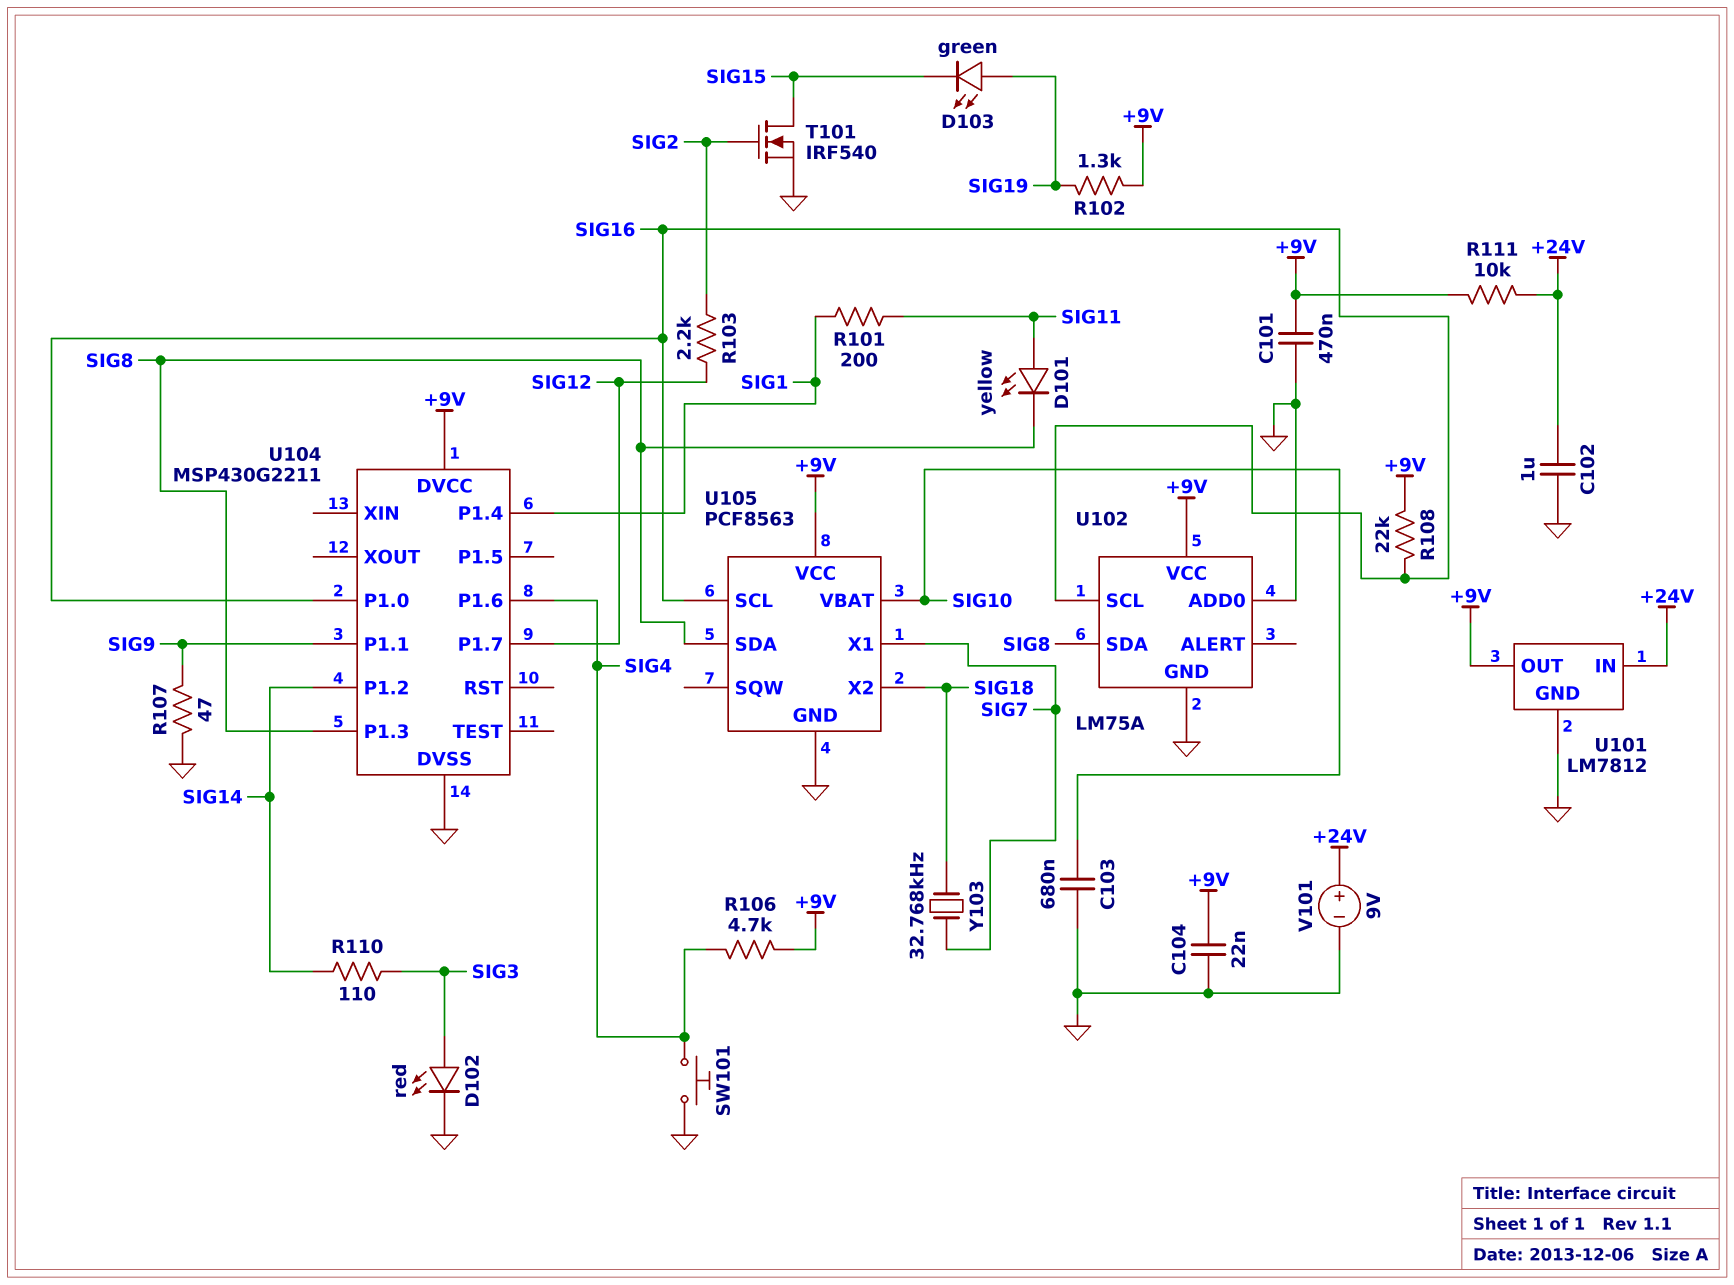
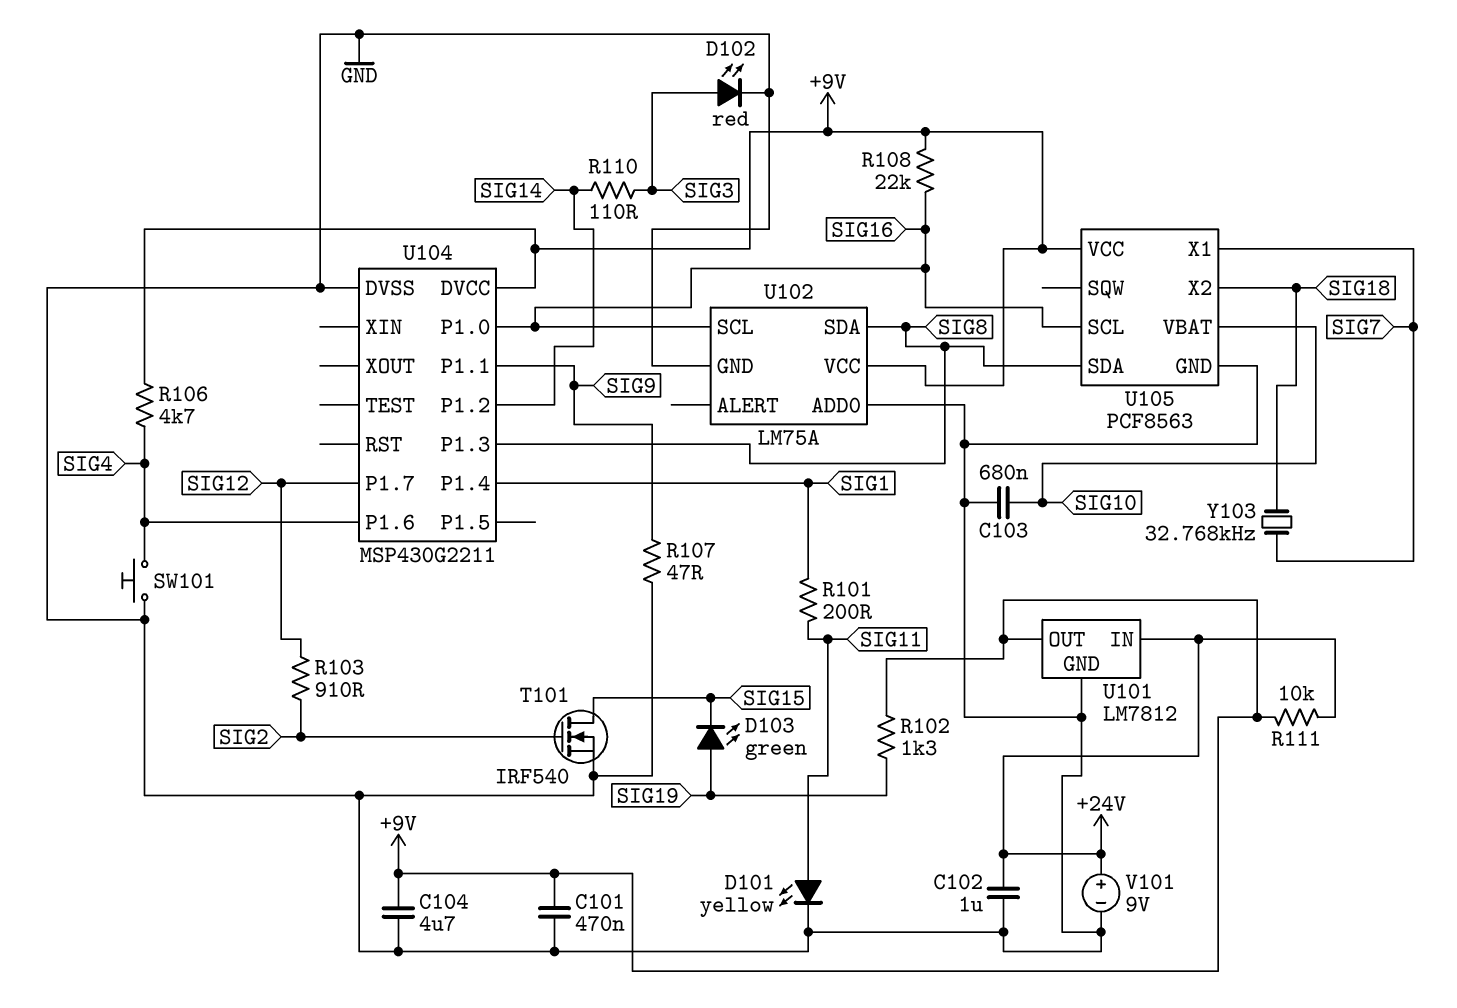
C104: 22nF (+9V, GND) -> 4.7uF (+9V, GND)
D101: LED yellow (A SIG11, K SIG8) -> LED yellow (A SIG11, K GND)
R103: 2.2k (SIG2, SIG12) -> 910 (SIG2, SIG12)

